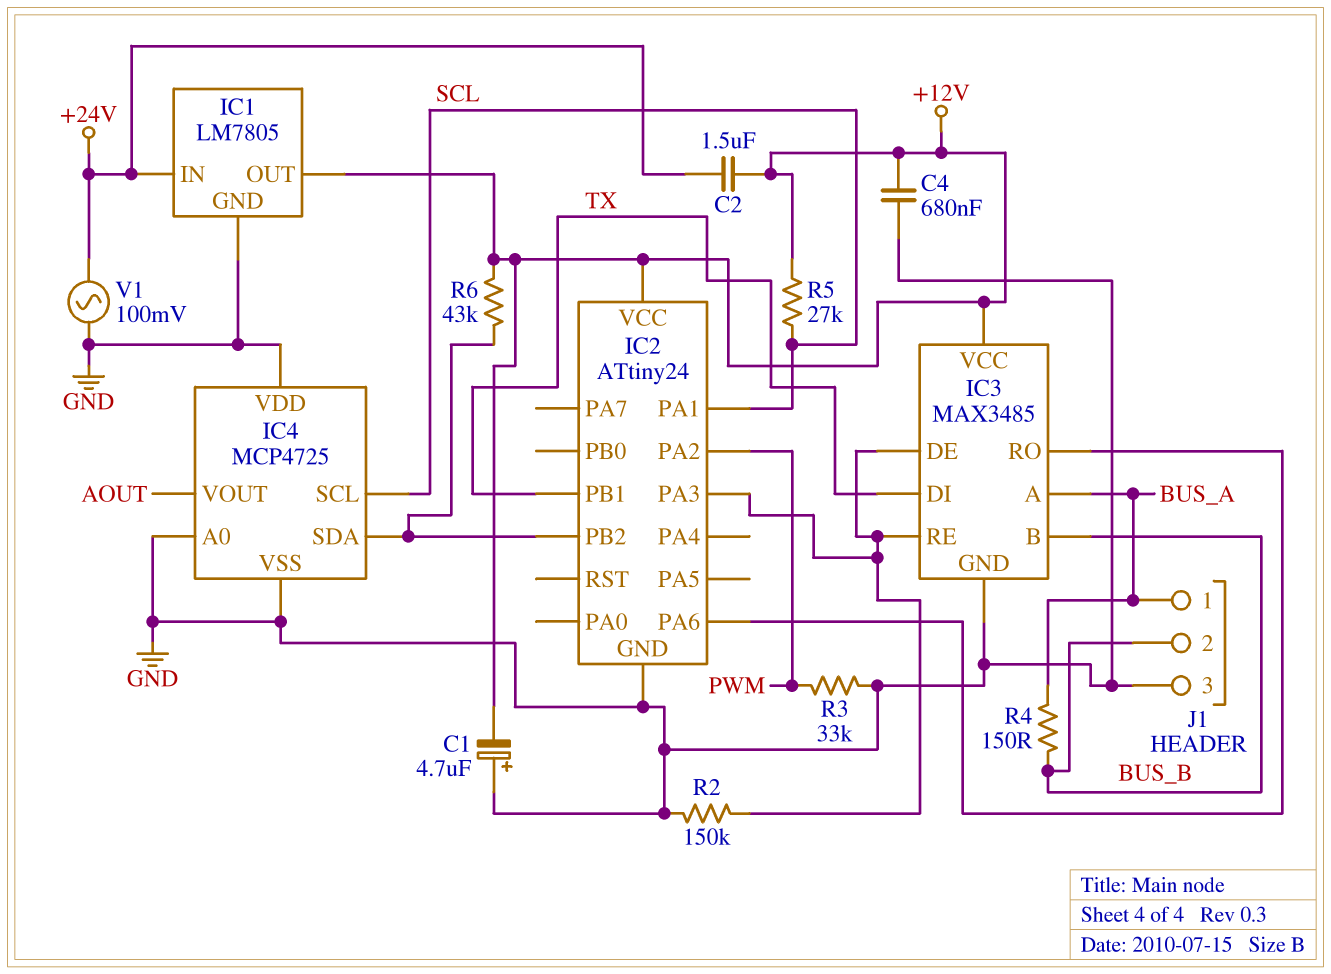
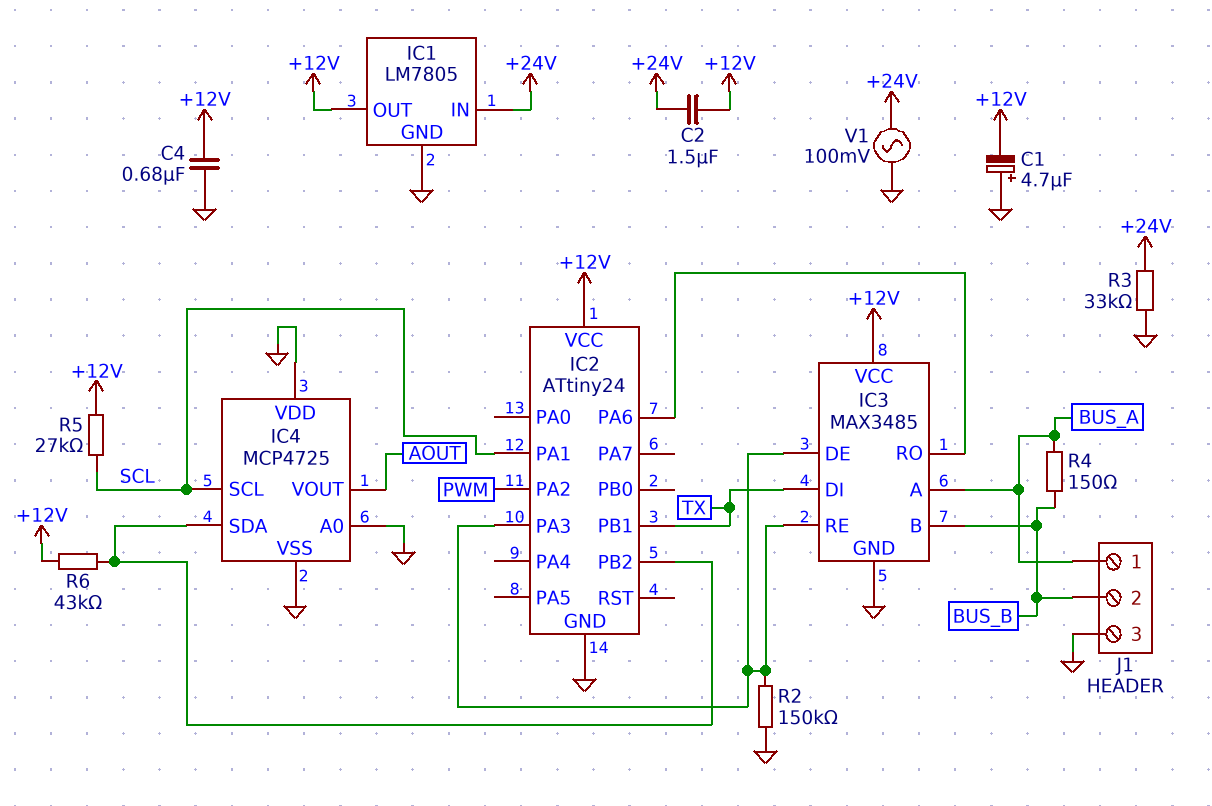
R3: 33k (GND, PWM) -> 33k (+24V, GND)

